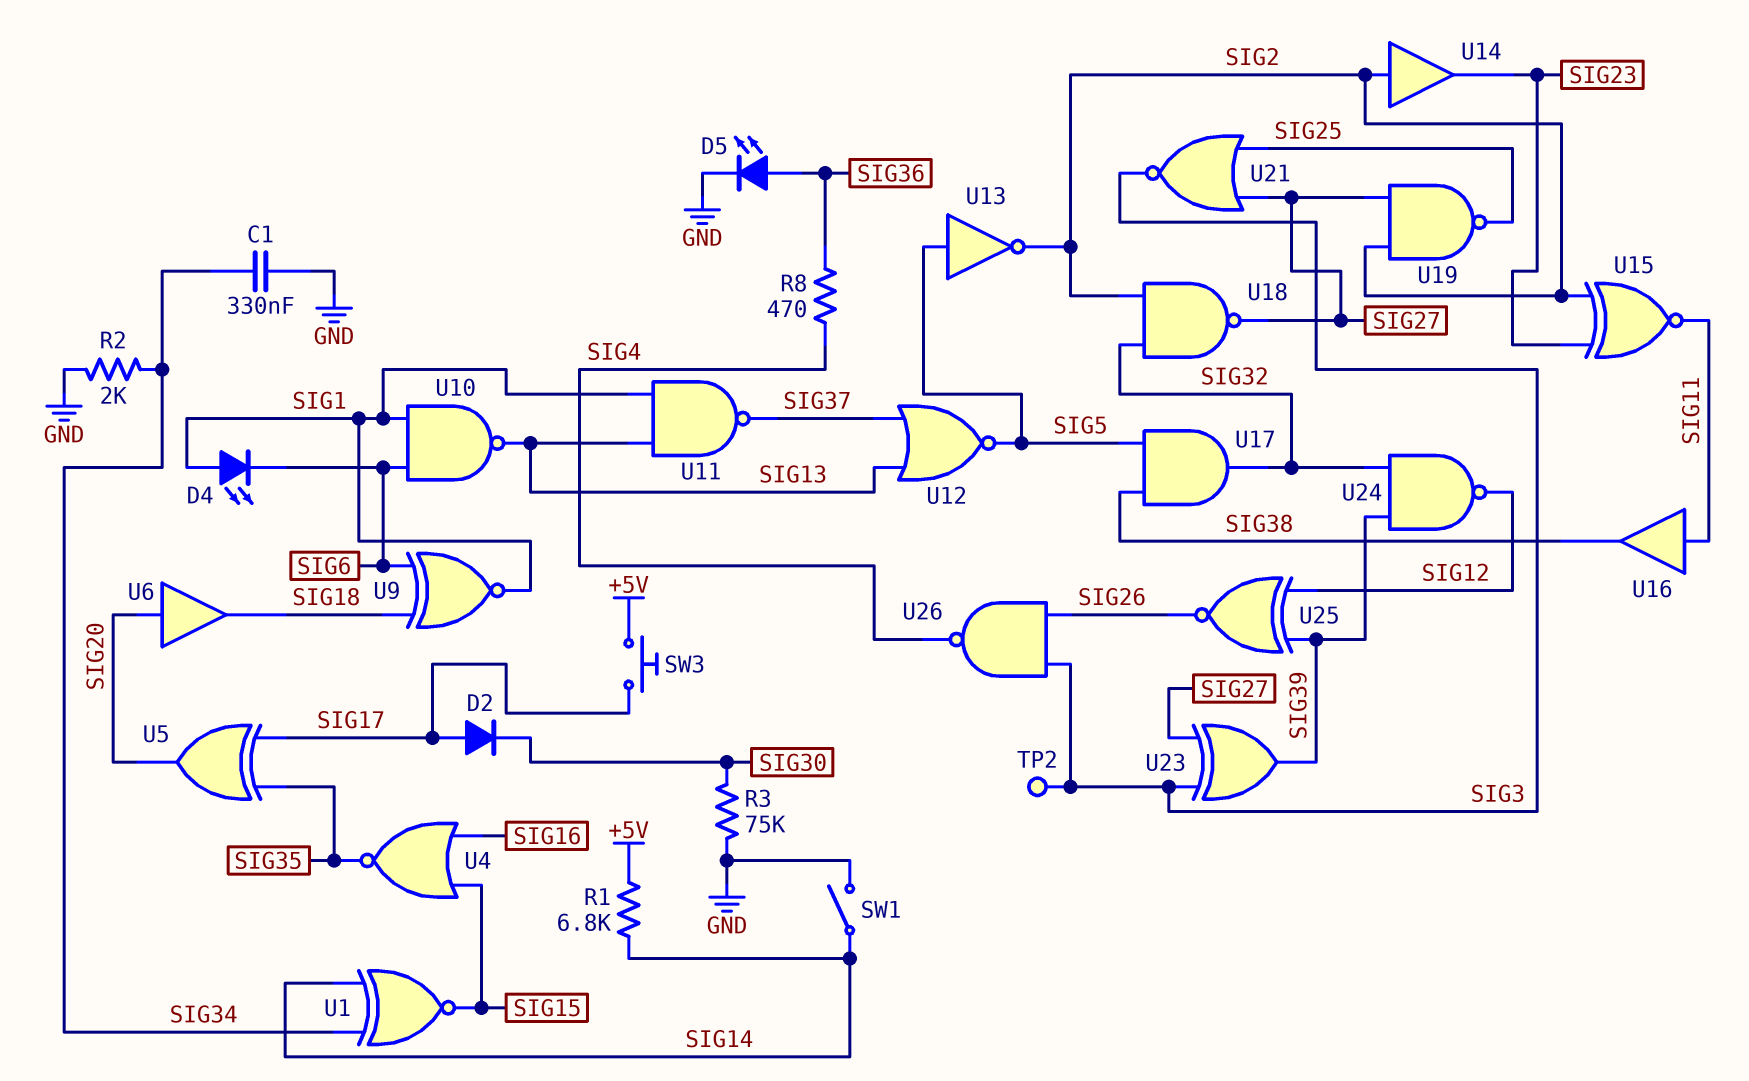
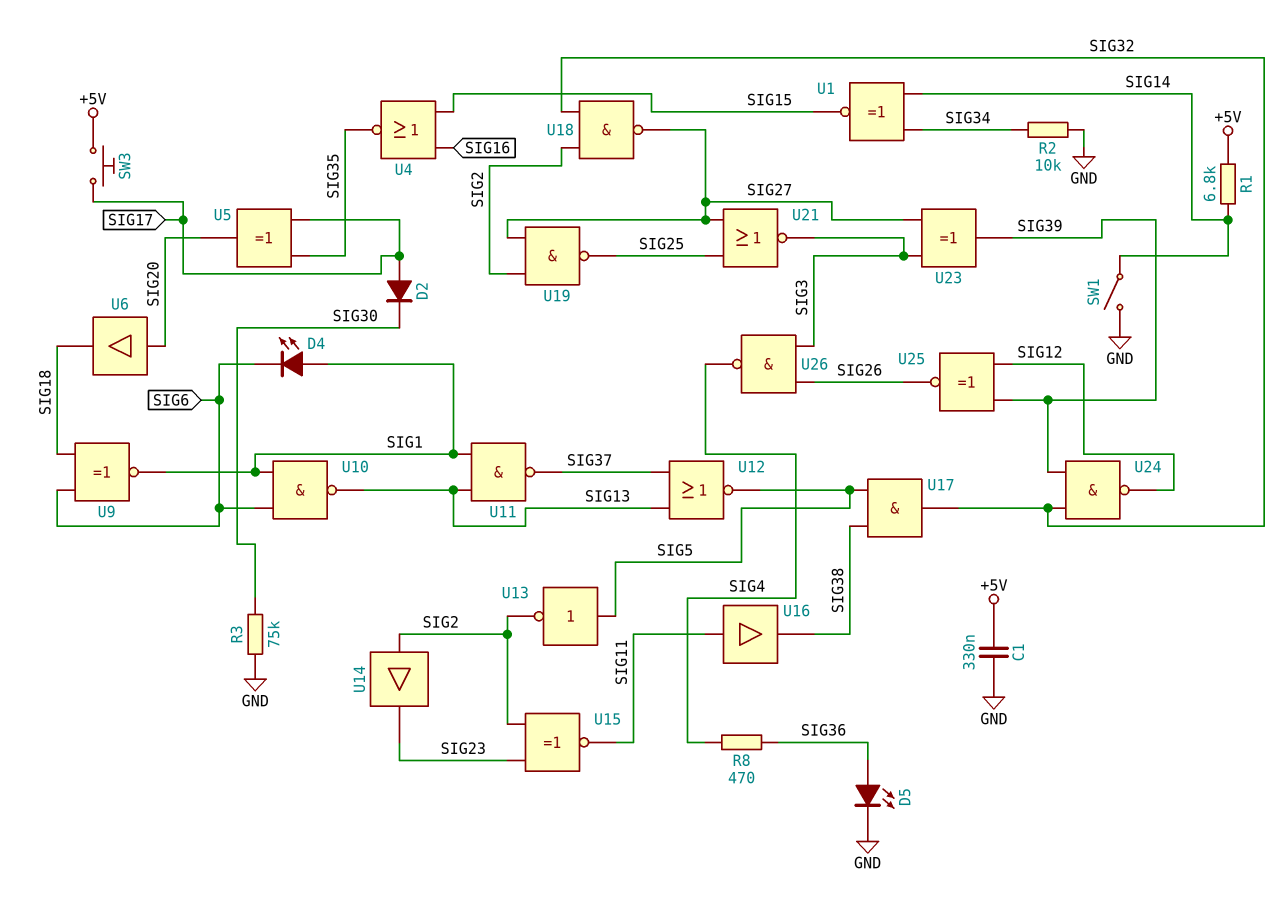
C1: 330nF (GND, SIG34) -> 330nF (+5V, GND)
R2: 2k (GND, SIG34) -> 10k (GND, SIG34)
TP2: test point (SIG3) -> none

